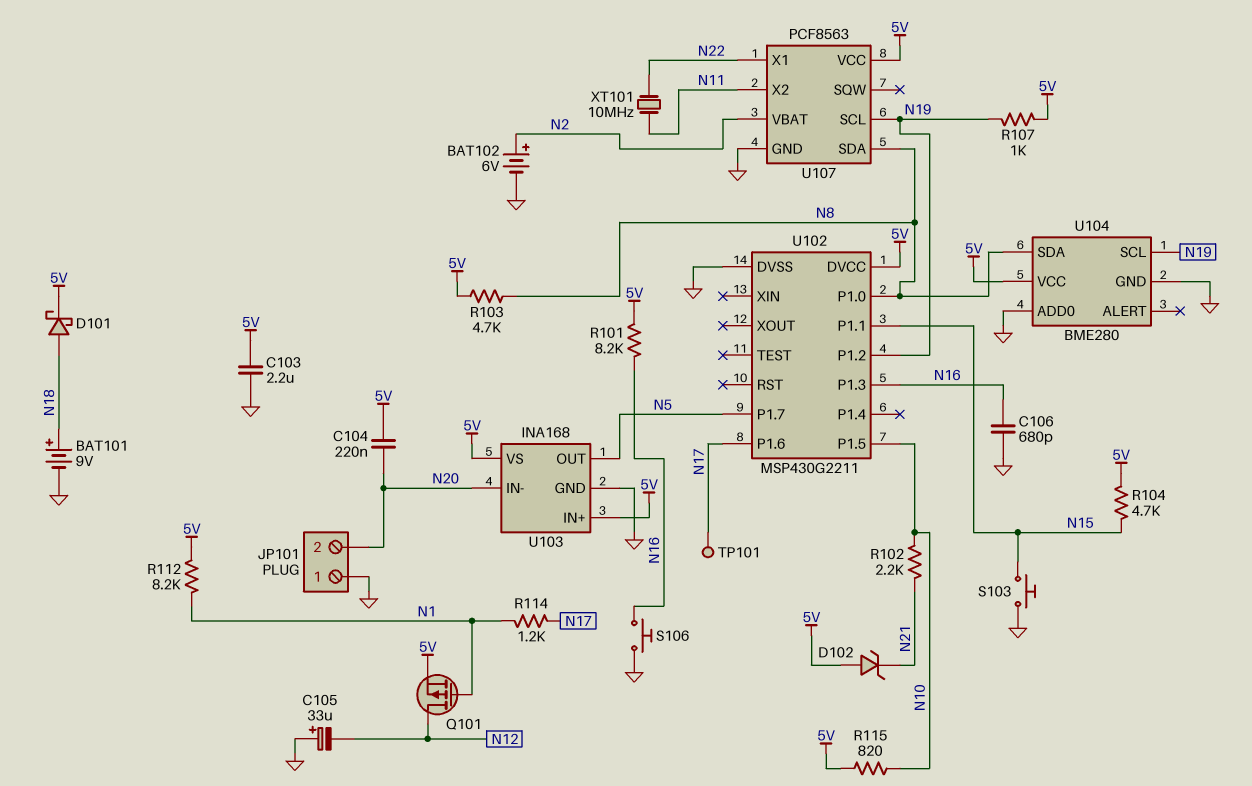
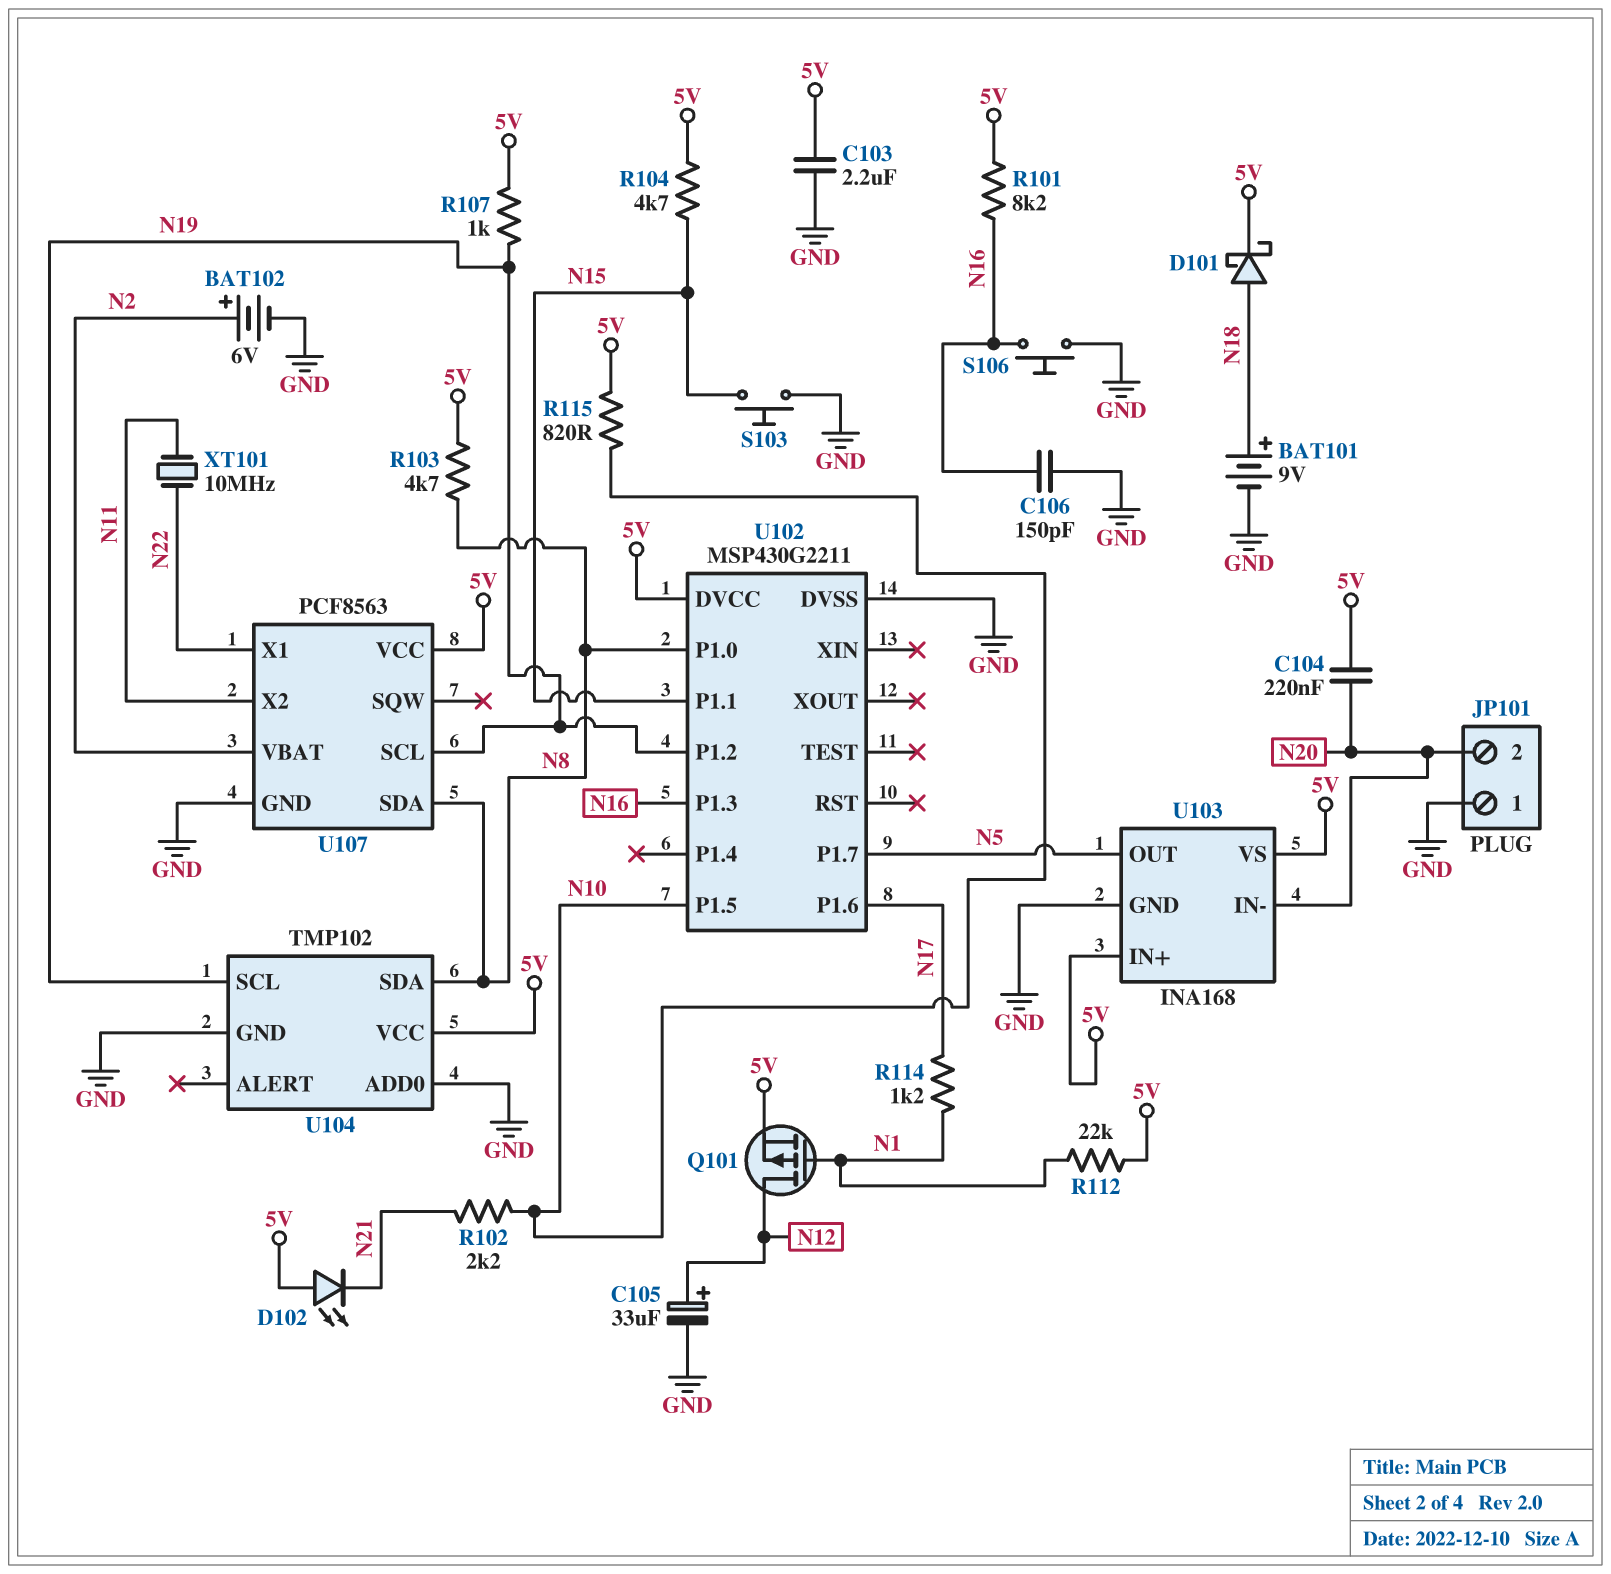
C105: 33uF (plus GND, minus N12) -> 33uF (plus N12, minus GND)
C106: 680pF (GND, N16) -> 150pF (GND, N16)
D102: zener (A 5V, K N21) -> LED (A 5V, K N21)
R112: 8.2k (5V, N1) -> 22k (5V, N1)
TP101: test point (N17) -> none
U104: BME280 -> TMP102

